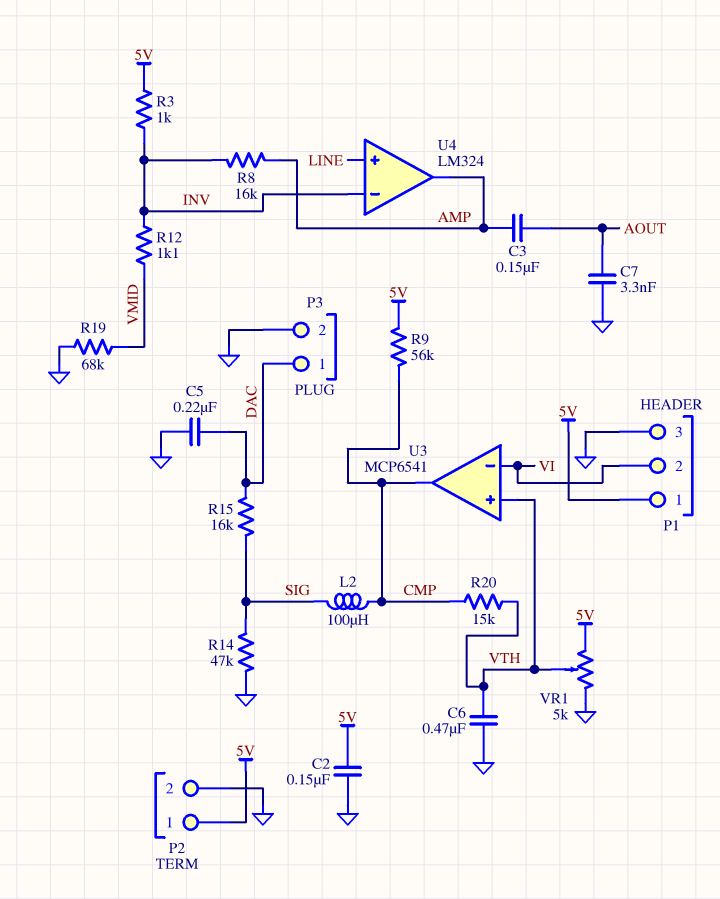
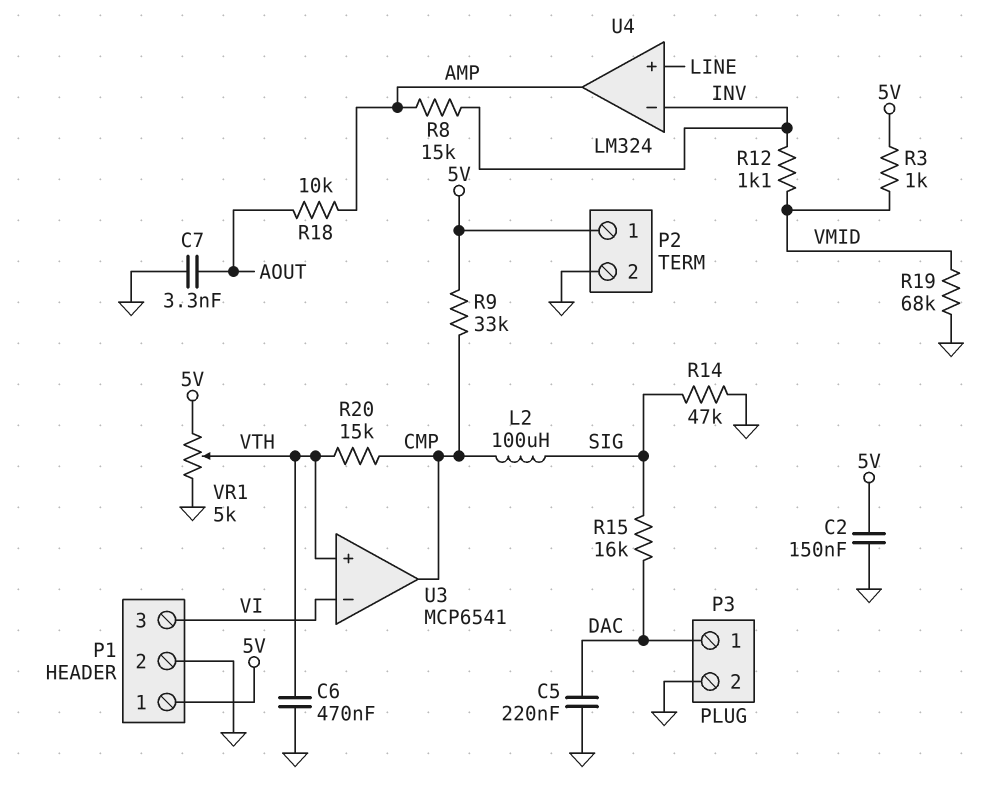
C3: 150nF (AMP, AOUT) -> none
P1 pin 2: VI -> GND
P1 pin 3: GND -> VI
R3: 1k (5V, INV) -> 1k (5V, VMID)
R8: 16k (AMP, INV) -> 15k (AMP, INV)
R9: 56k (5V, CMP) -> 33k (5V, CMP)
R18: none -> 10k (AMP, AOUT)

